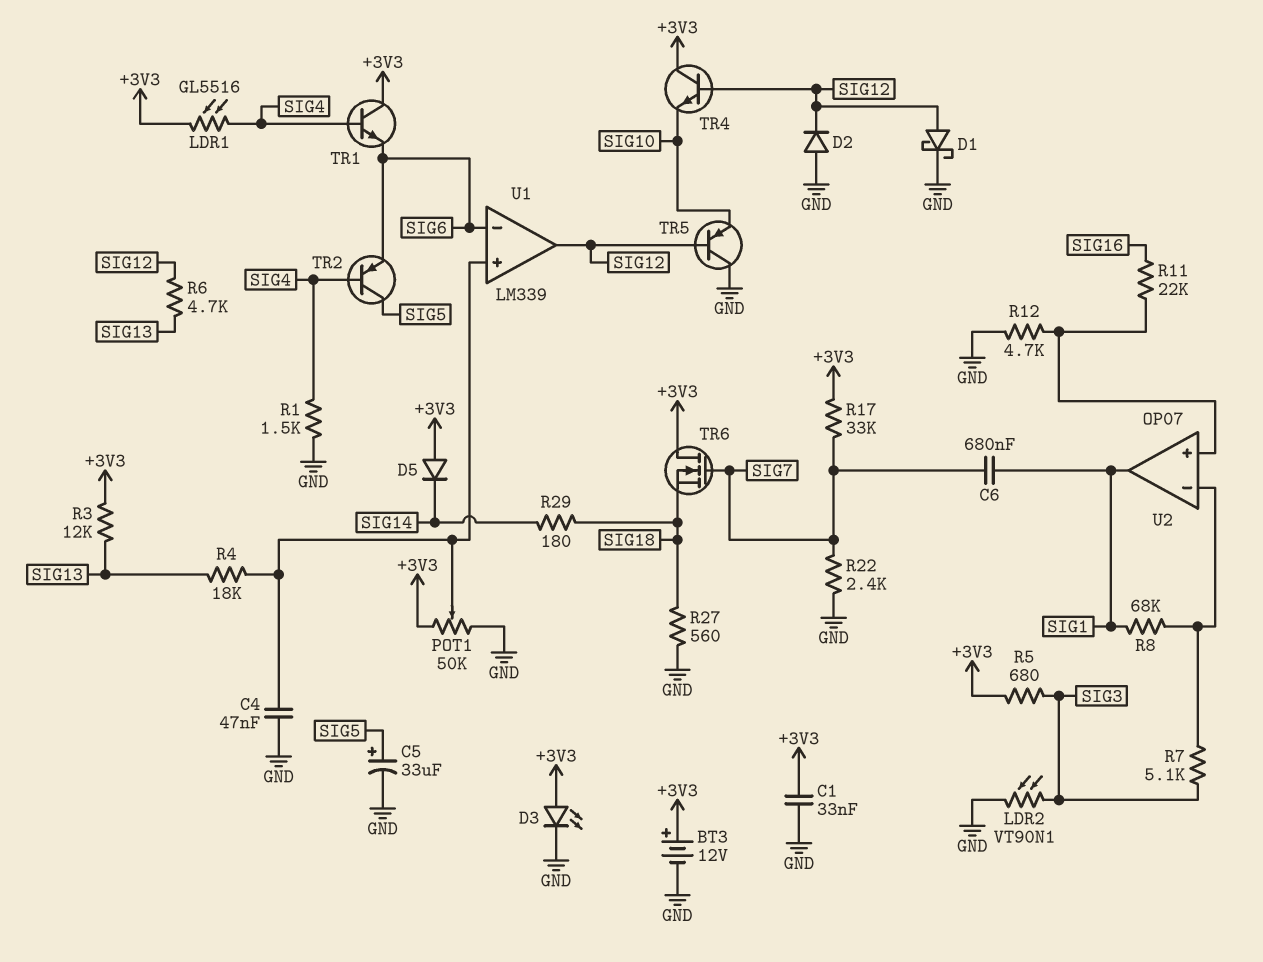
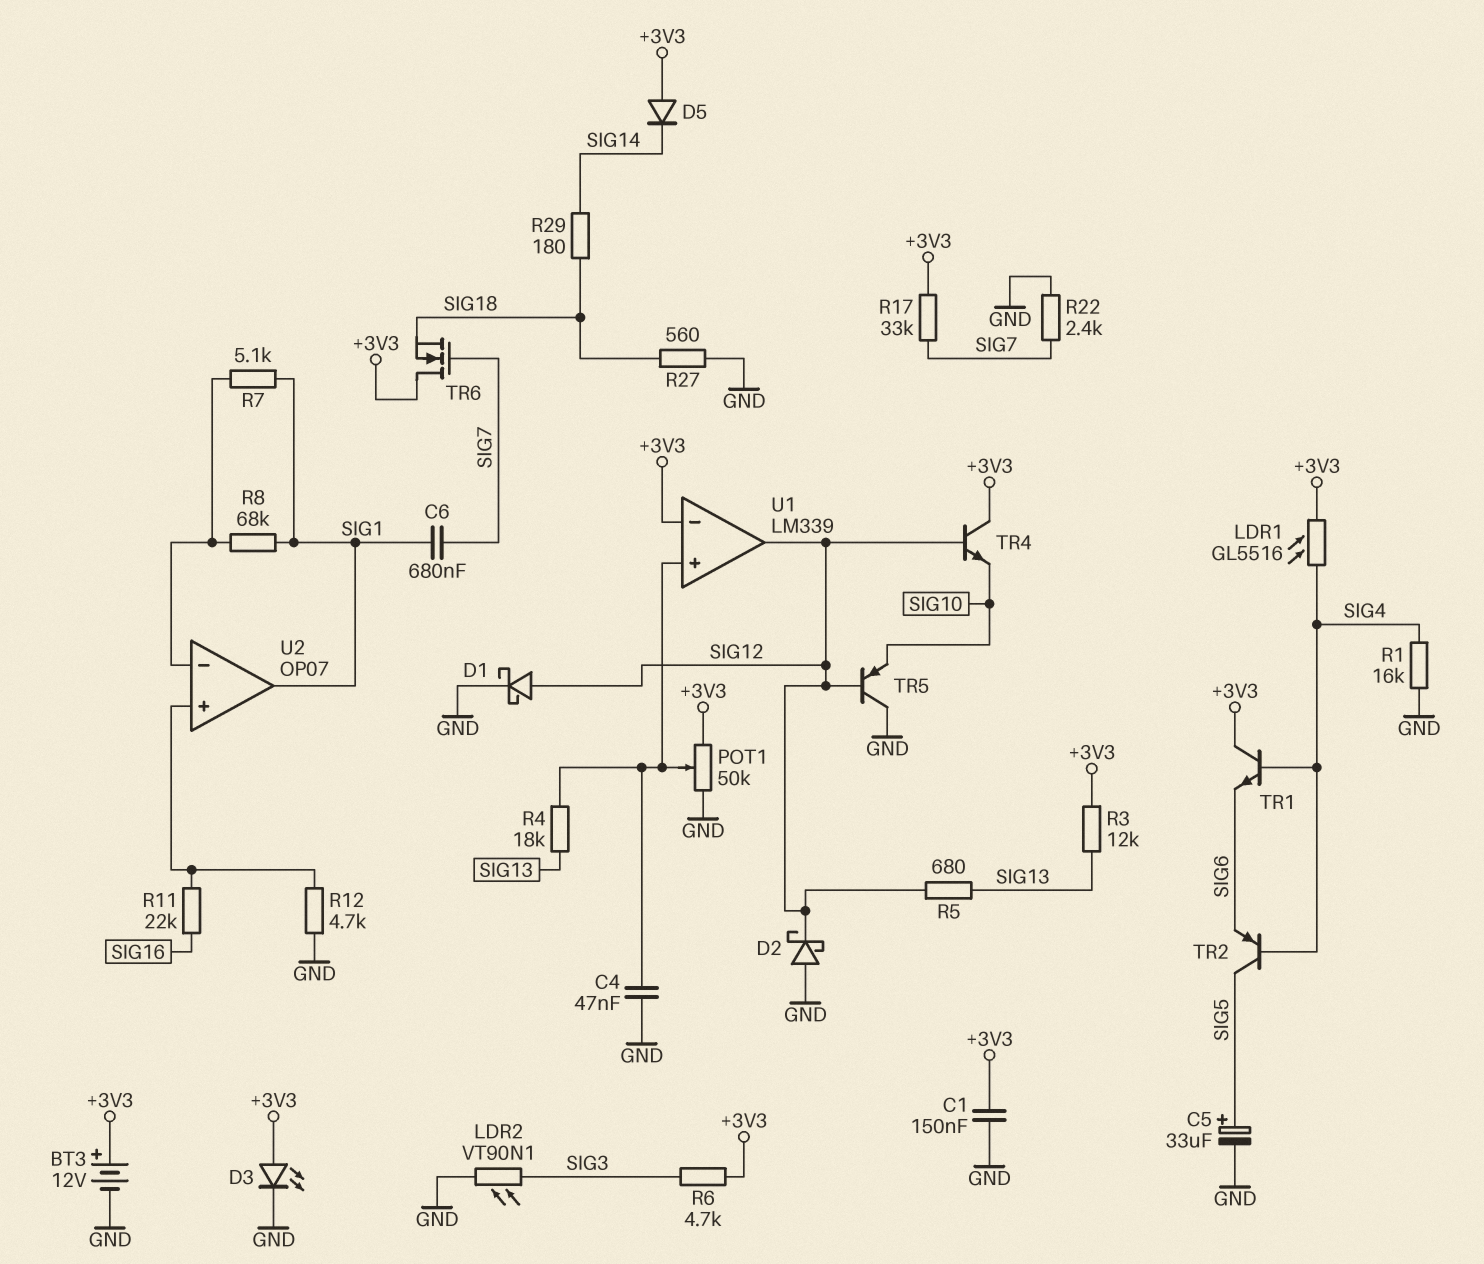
C1: 33nF (+3V3, GND) -> 150nF (+3V3, GND)
D2: diode (A GND, K SIG12) -> schottky (A GND, K SIG12)
R1: 1.5k (GND, SIG4) -> 16k (GND, SIG4)
R5: 680 (+3V3, SIG3) -> 680 (SIG12, SIG13)
R6: 4.7k (SIG12, SIG13) -> 4.7k (+3V3, SIG3)
R7: 5.1k (SIG3, U2/in-) -> 5.1k (SIG1, U2/in-)
U1 pin in-: SIG6 -> +3V3

